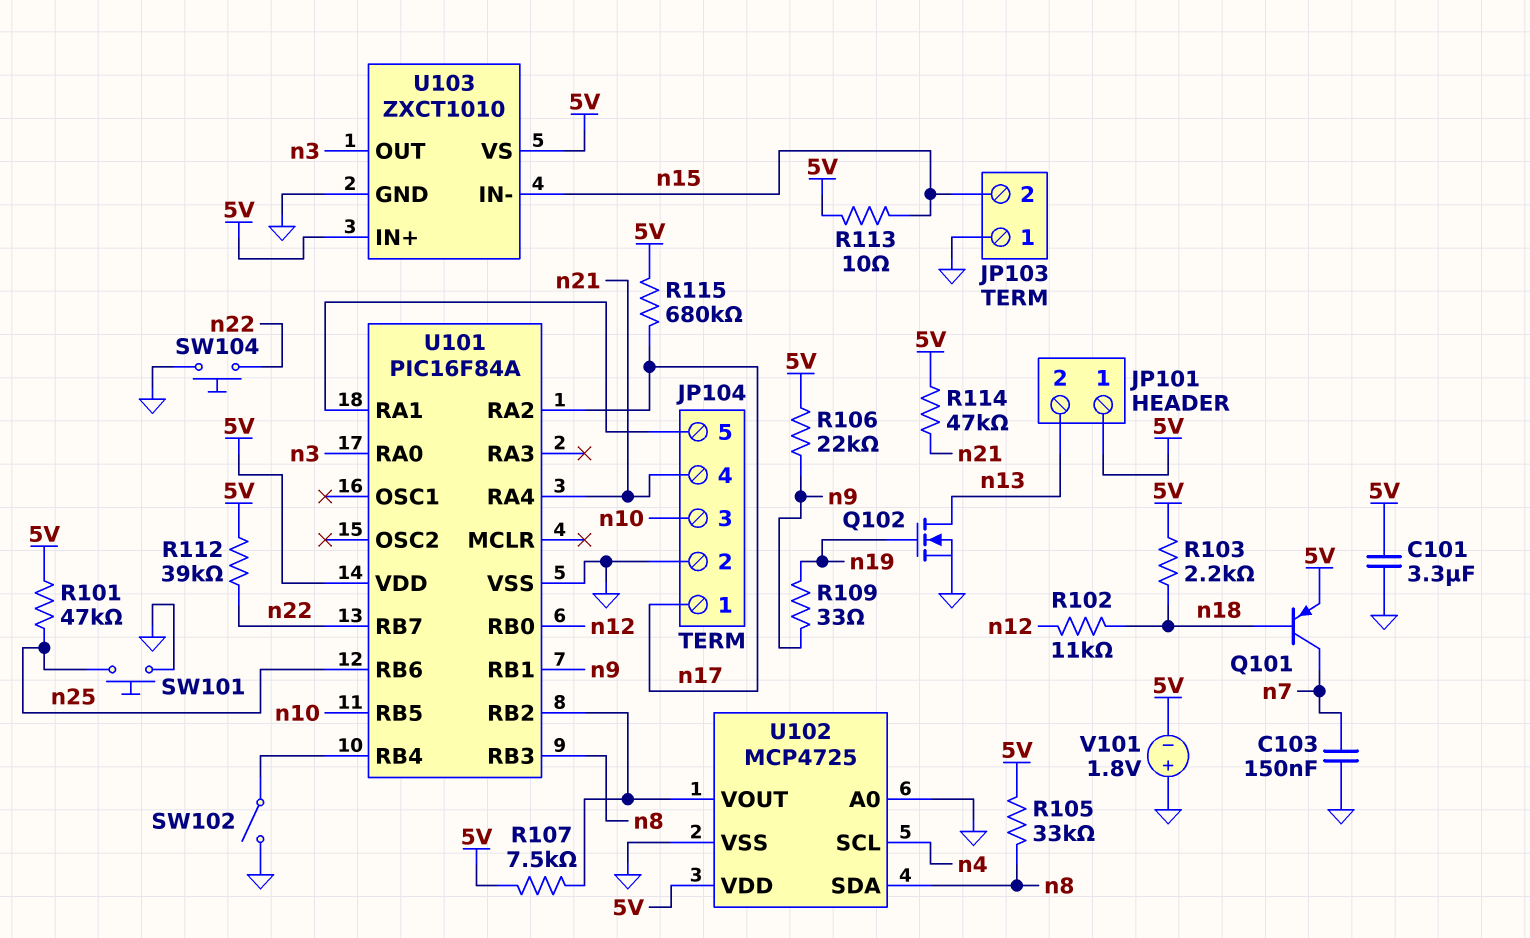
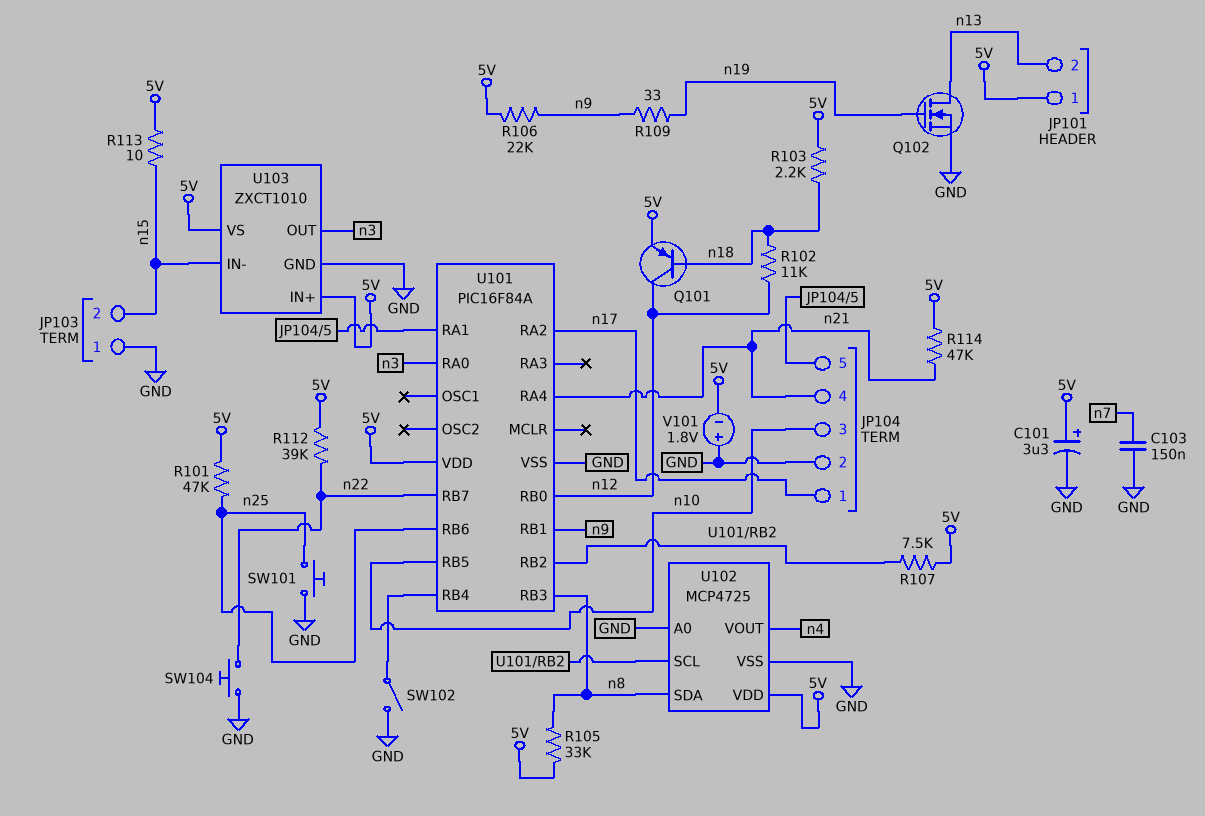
C101: 3.3uF (5V, GND) -> 3.3uF (plus 5V, minus GND)
Q101: PNP (B n18, C n7, E 5V) -> PNP (B n18, C n12, E 5V)
R115: 680k (5V, n17) -> none
U102 pin SCL: n4 -> U101/RB2
U102 pin VOUT: U101/RB2 -> n4

